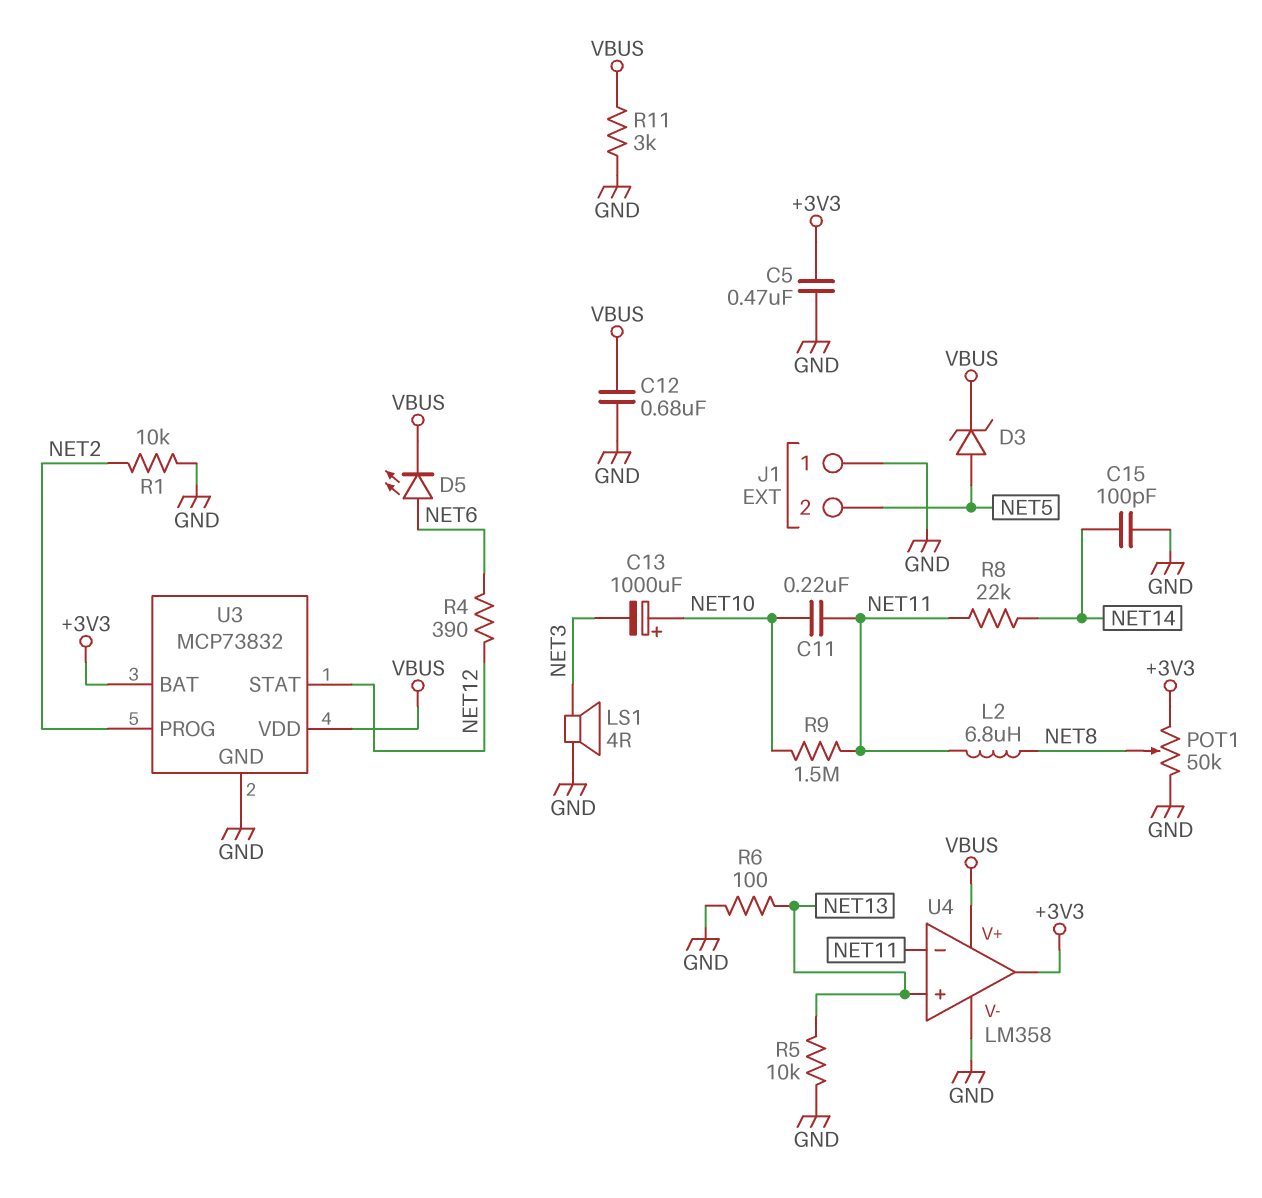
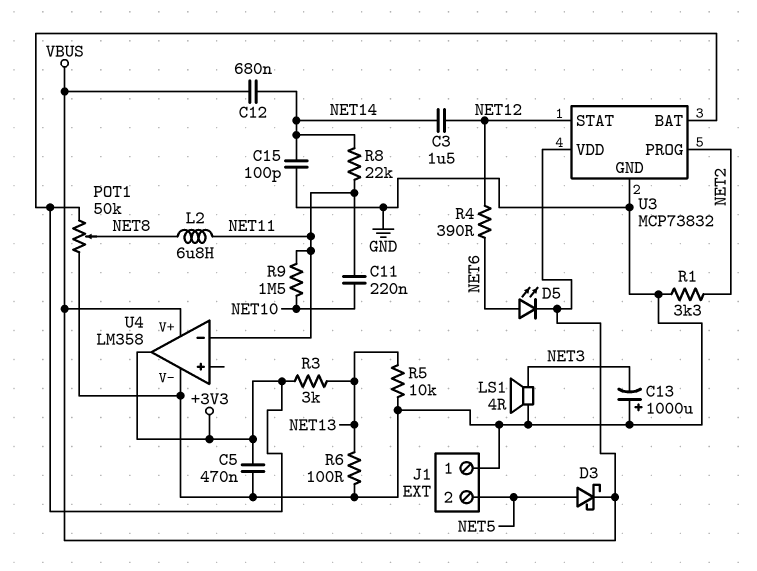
C3: none -> 1.5uF (NET12, NET14)
C12: 680nF (GND, VBUS) -> 680nF (NET14, VBUS)
C13: 1000uF (plus NET10, minus NET3) -> 1000uF (plus GND, minus NET3)
D3: zener (A NET5, K VBUS) -> schottky (A NET5, K VBUS)
R1: 10k (GND, NET2) -> 3.3k (GND, NET2)
R3: none -> 3k (+3V3, NET13)
R11: 3k (GND, VBUS) -> none
U4 pin in+: NET13 -> none

